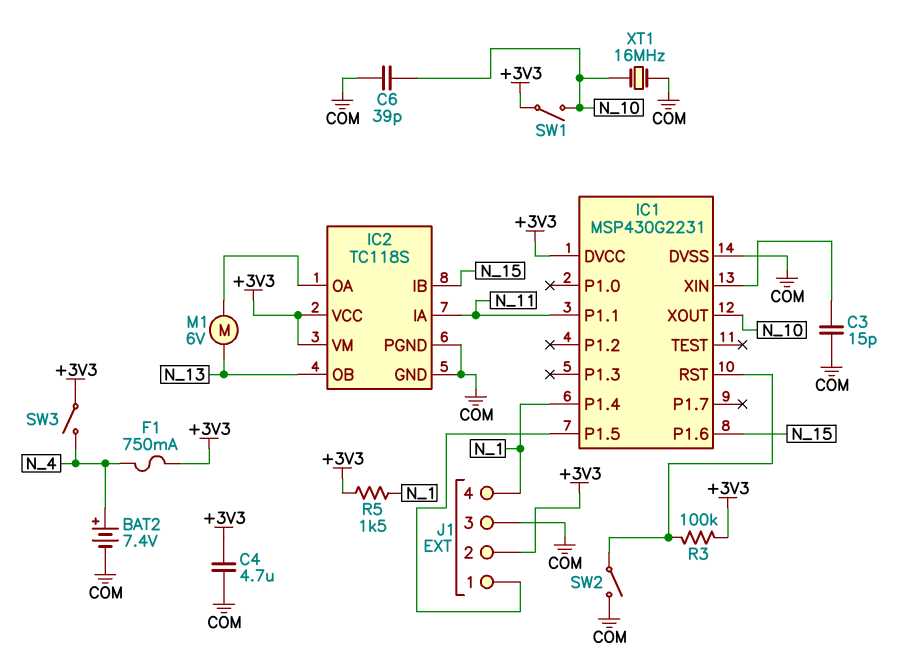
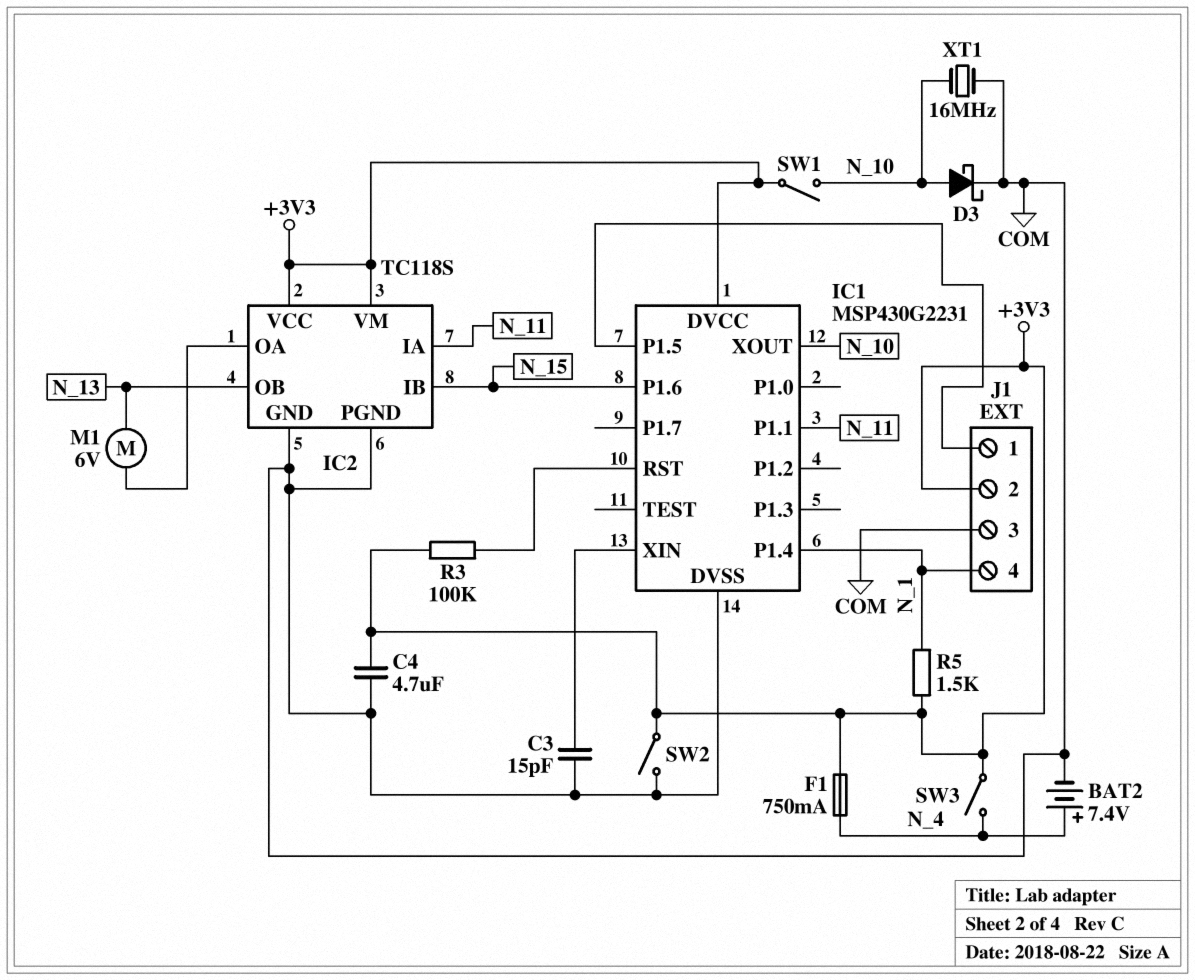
C6: 39pF (COM, N_10) -> none
D3: none -> schottky (A N_10, K COM)
SW2: switch (COM, IC1/RST) -> switch (+3V3, COM)

